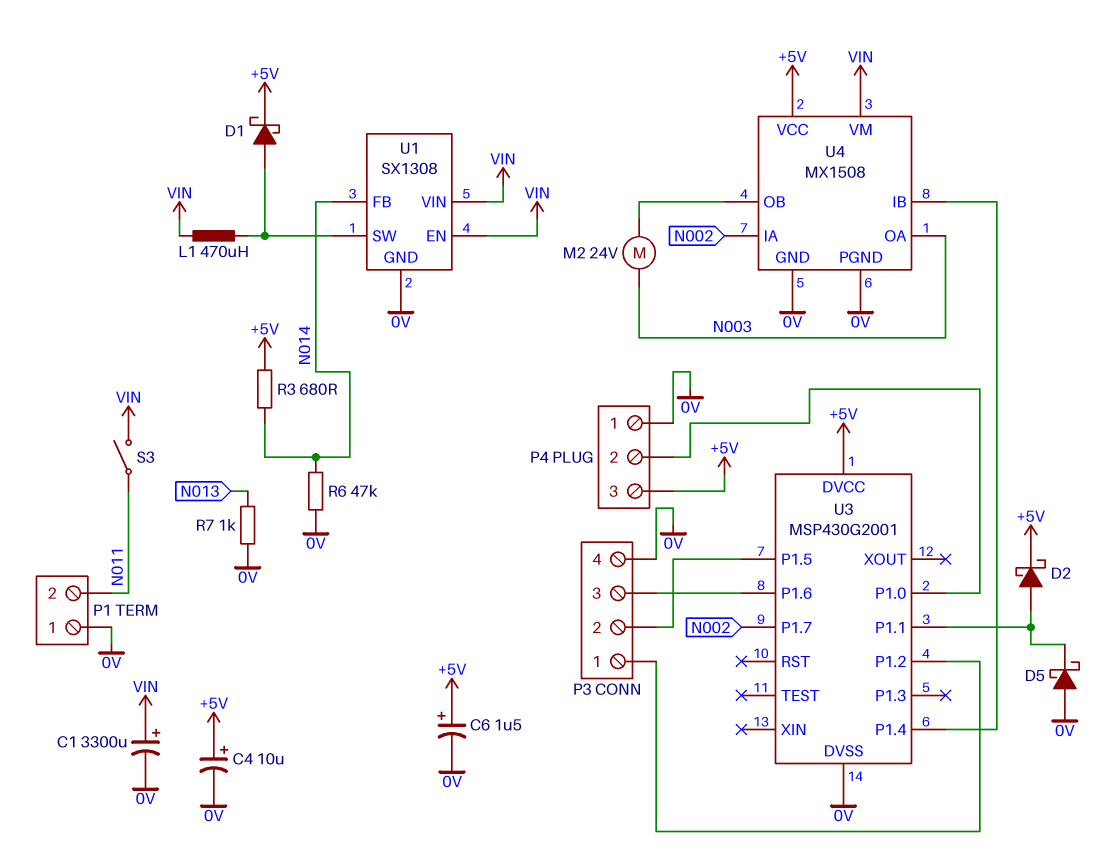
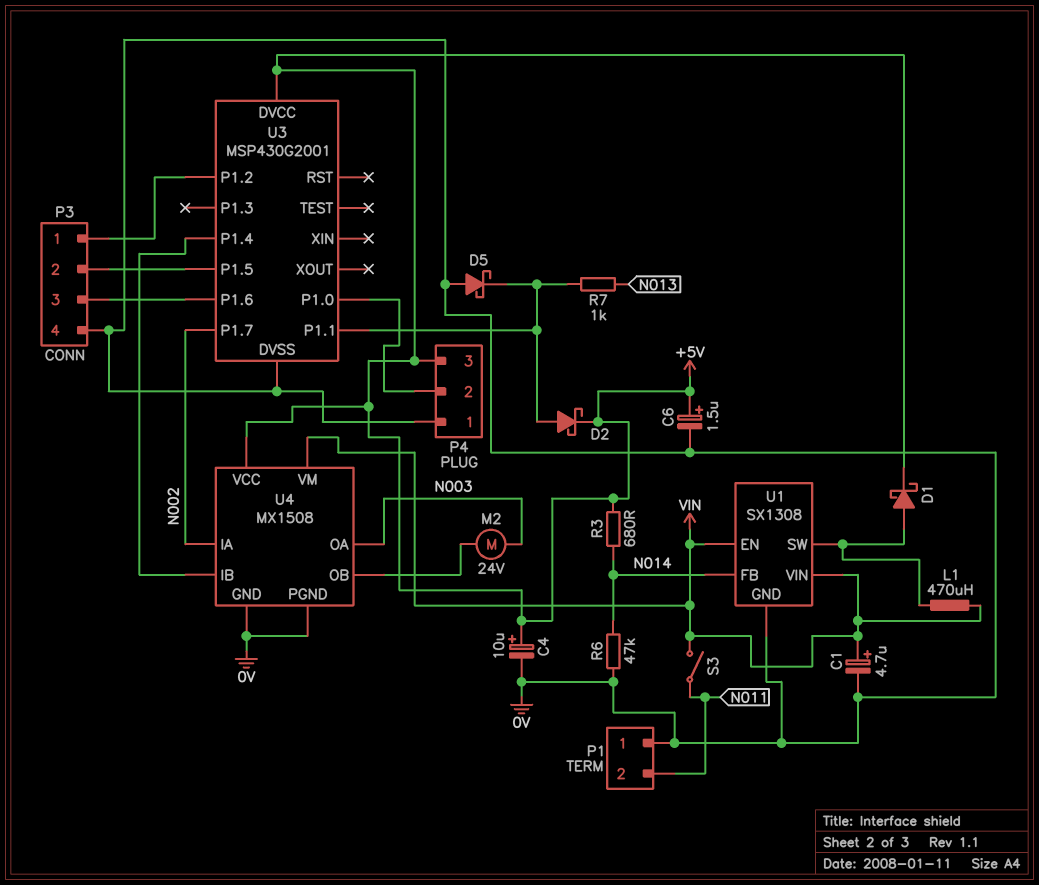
C1: 3300uF (plus VIN, minus 0V) -> 4.7uF (plus VIN, minus 0V)
R7: 1k (0V, N013) -> 1k (N013, U3/P1.1)

